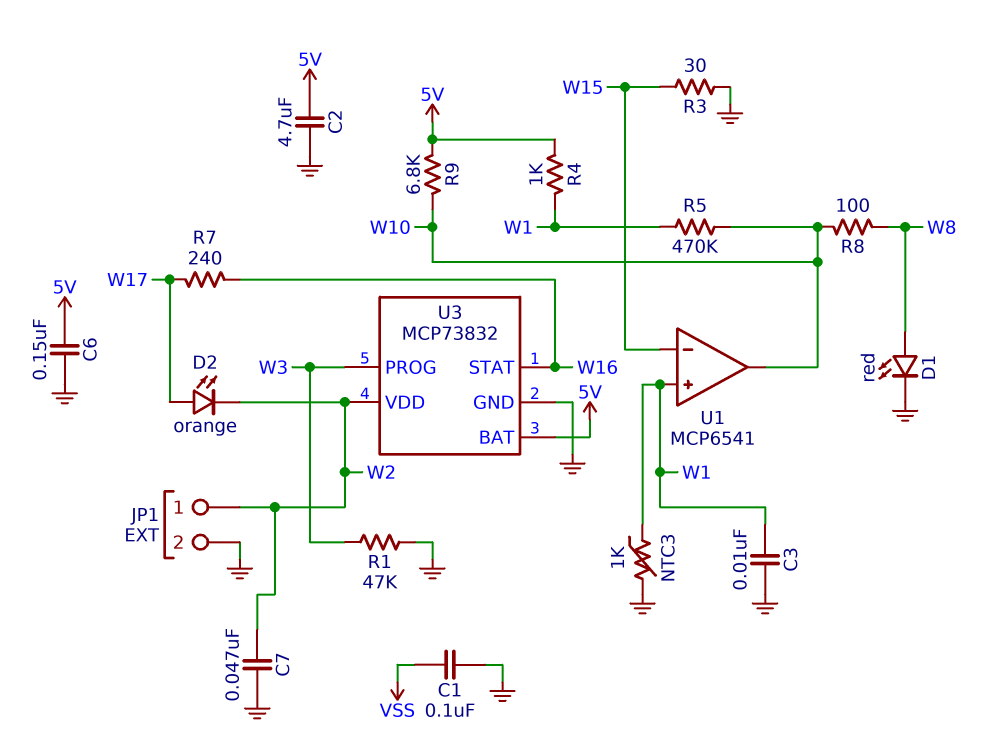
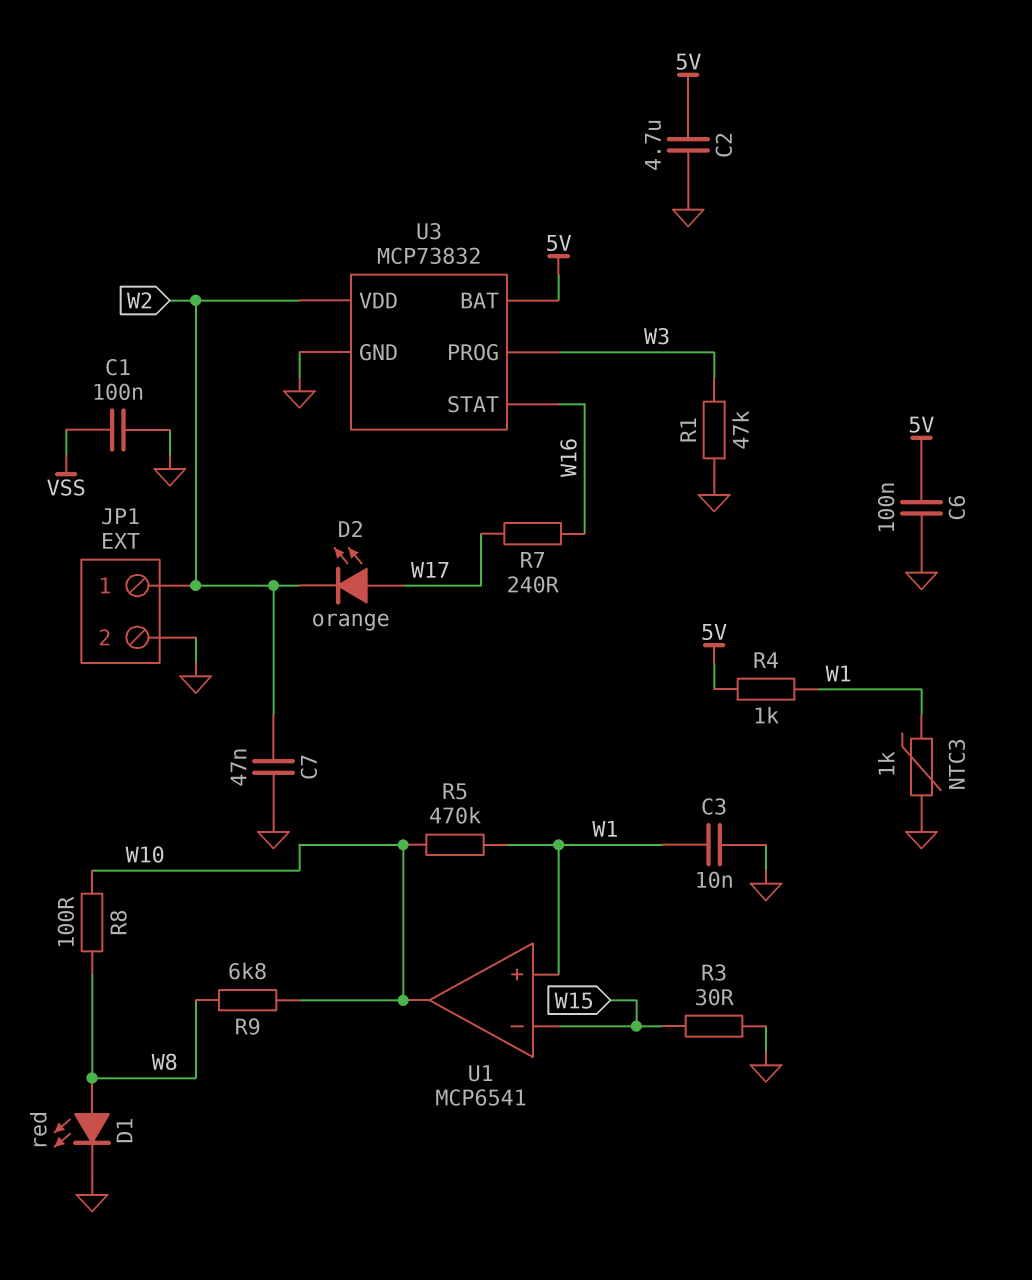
C6: 150nF (5V, GND) -> 100nF (5V, GND)
R9: 6.8k (5V, W10) -> 6.8k (W8, W10)

